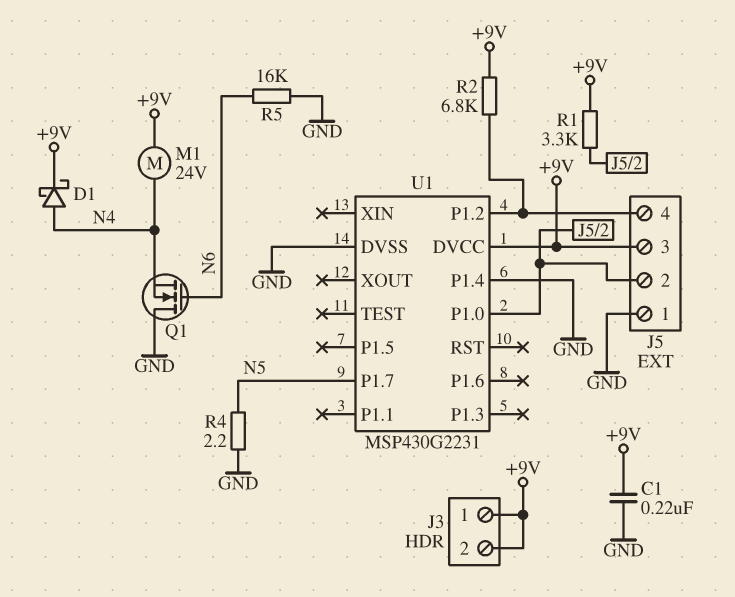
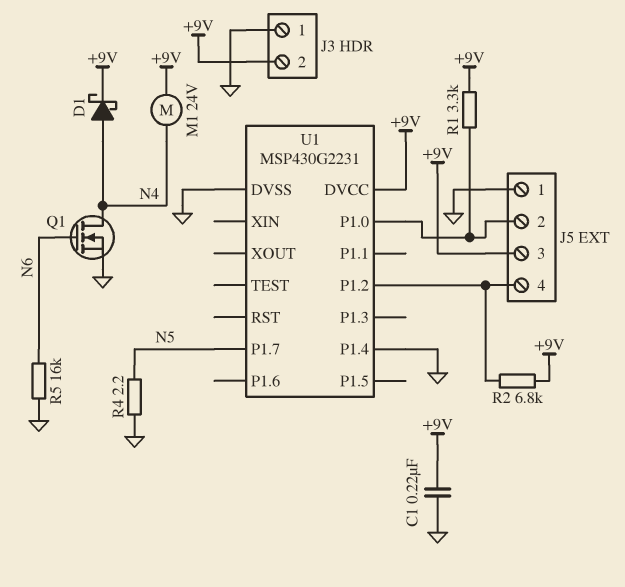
J3 pin 1: +9V -> GND
Q1: NMOS (G N6, D GND, S N4) -> NMOS (G N6, D N4, S GND)

